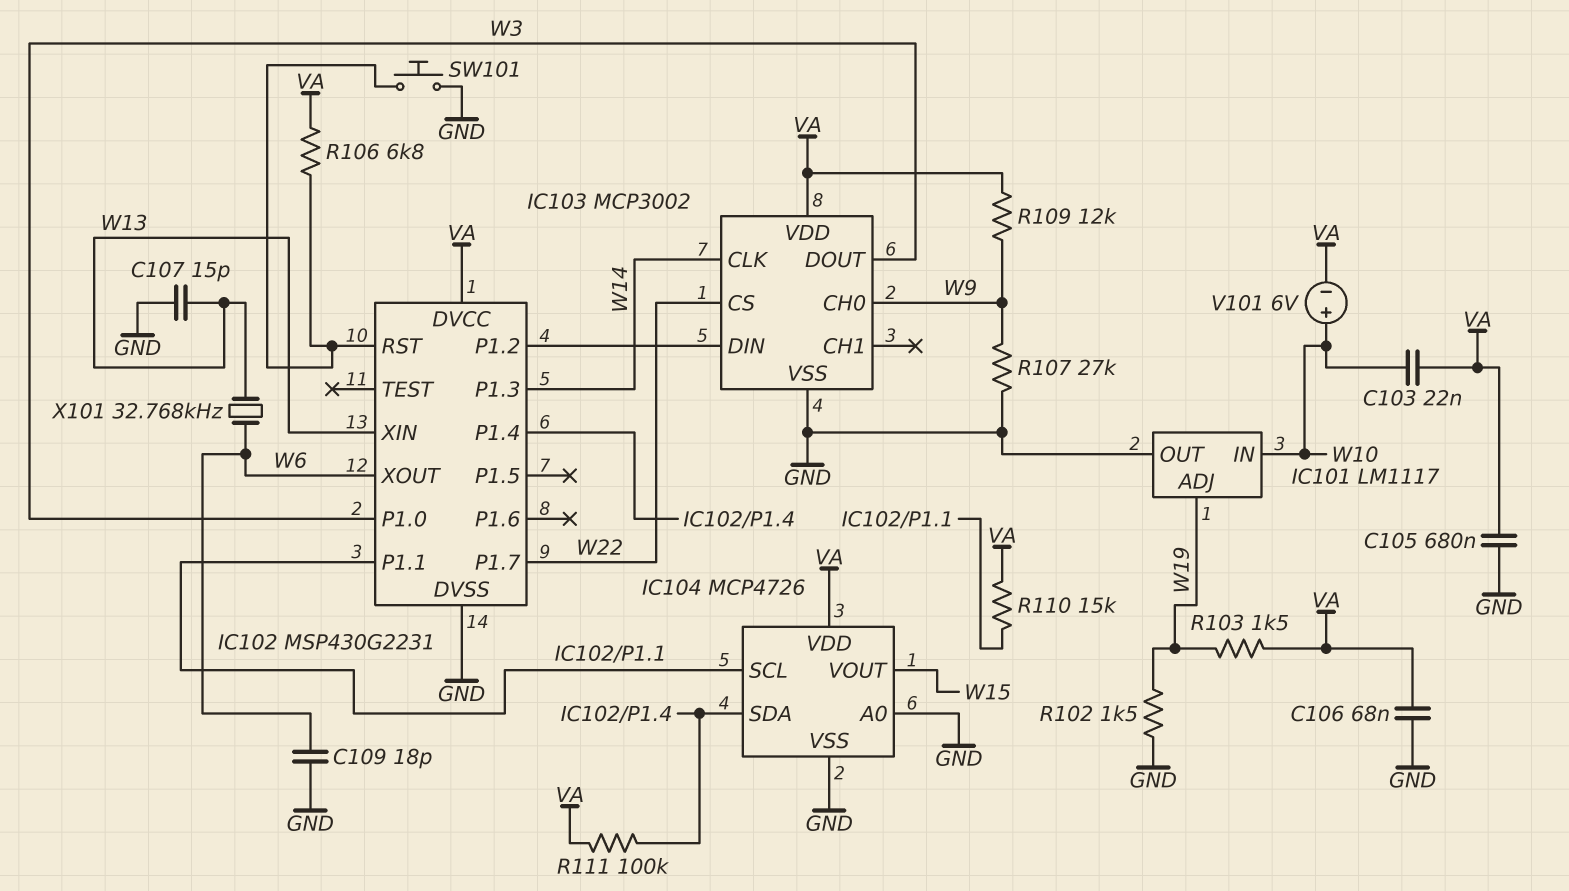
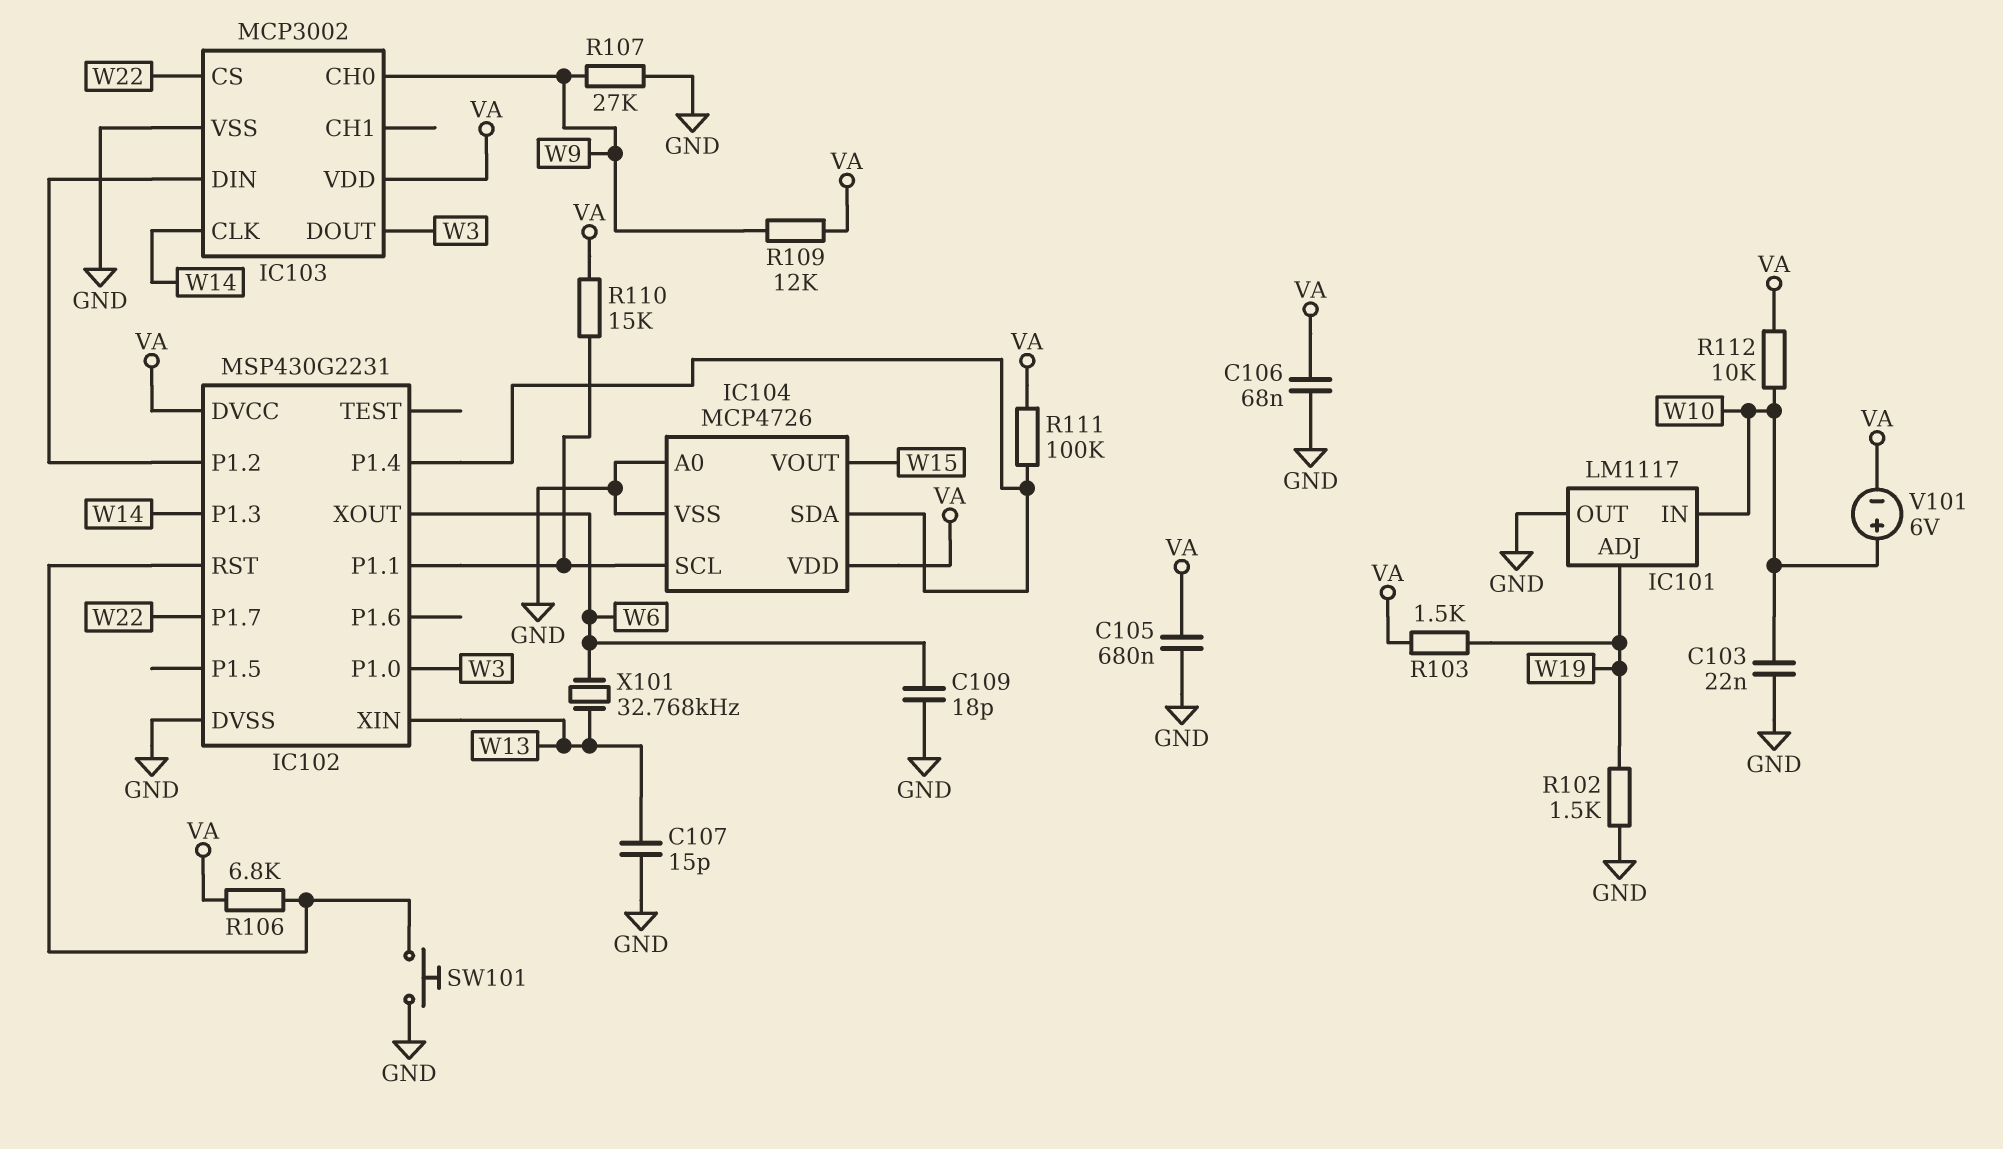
C103: 22nF (VA, W10) -> 22nF (GND, W10)
R112: none -> 10k (VA, W10)

